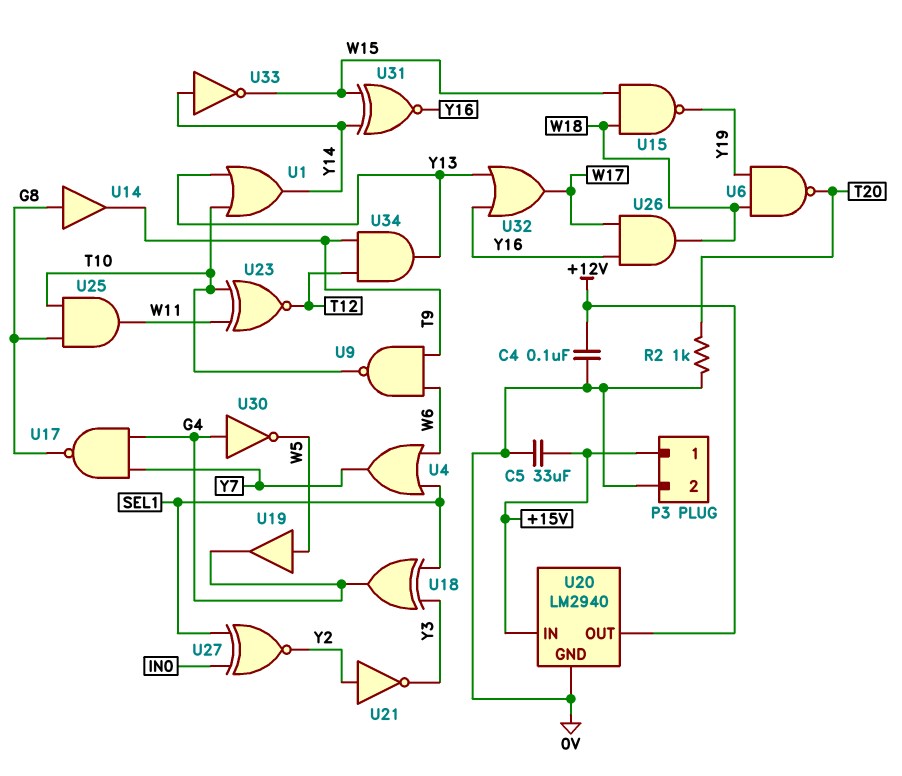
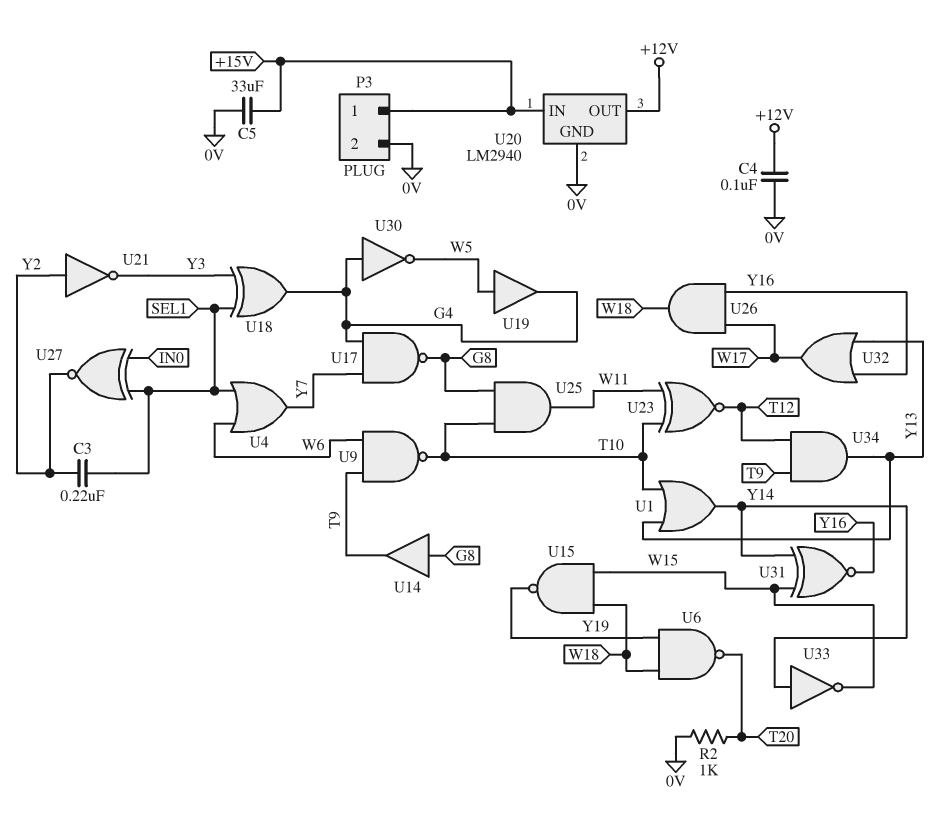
C3: none -> 220nF (SEL1, Y2)

